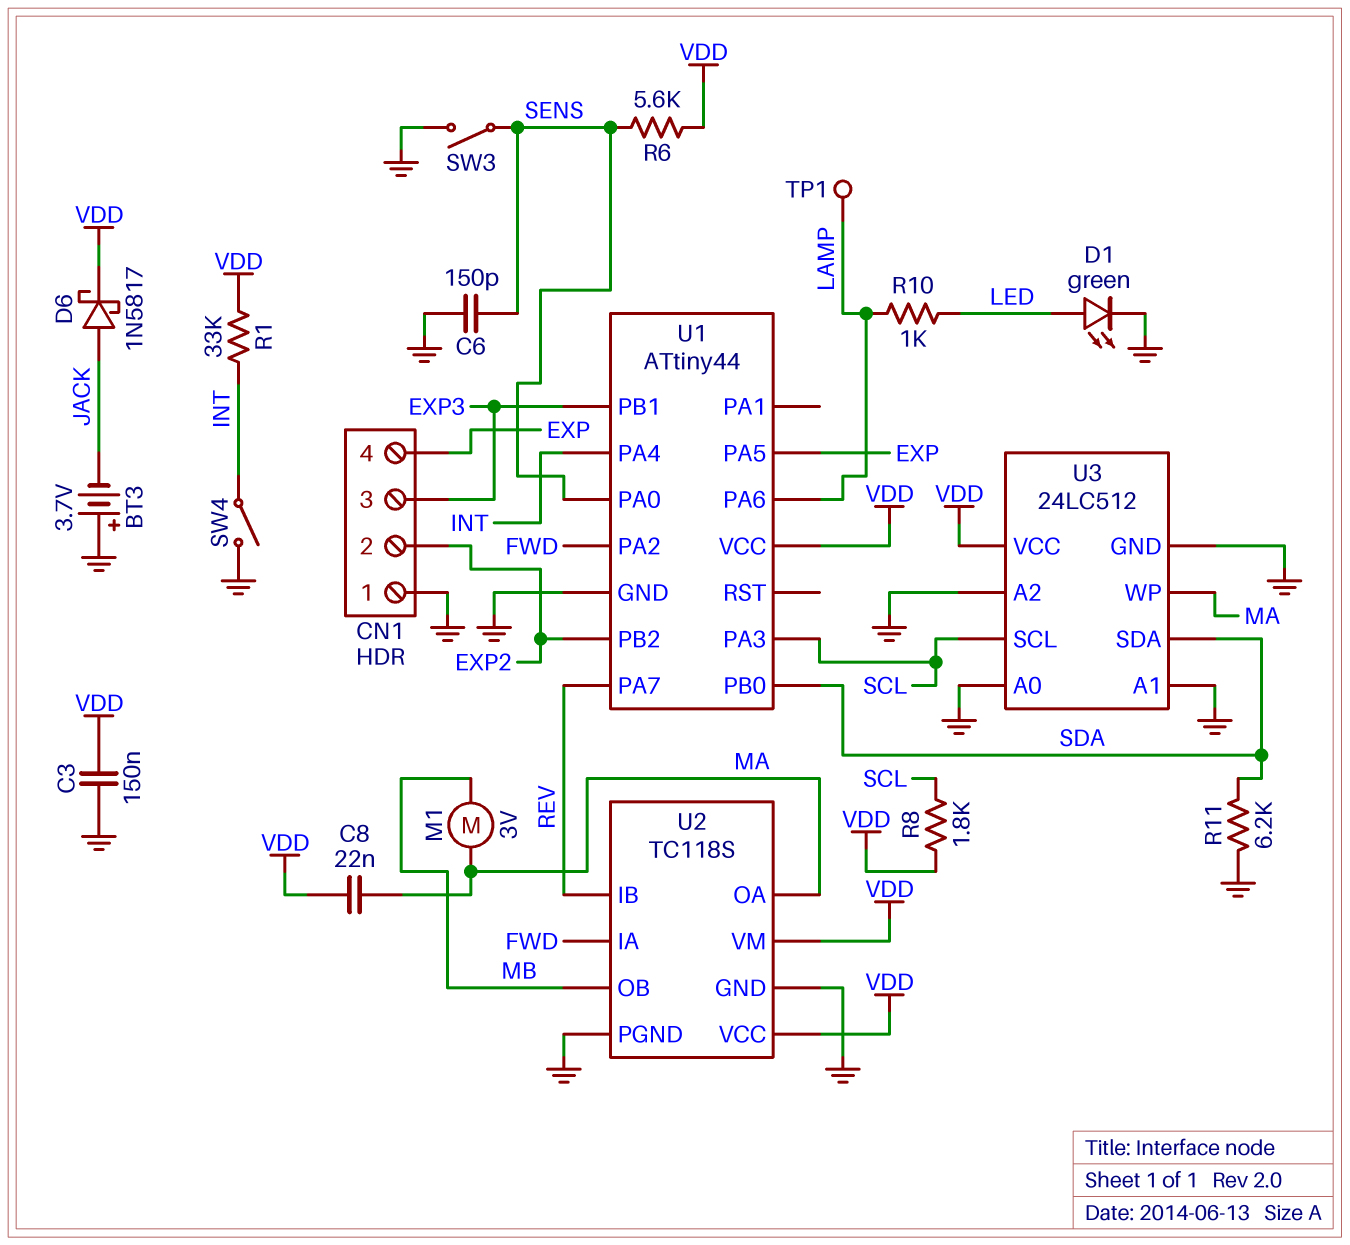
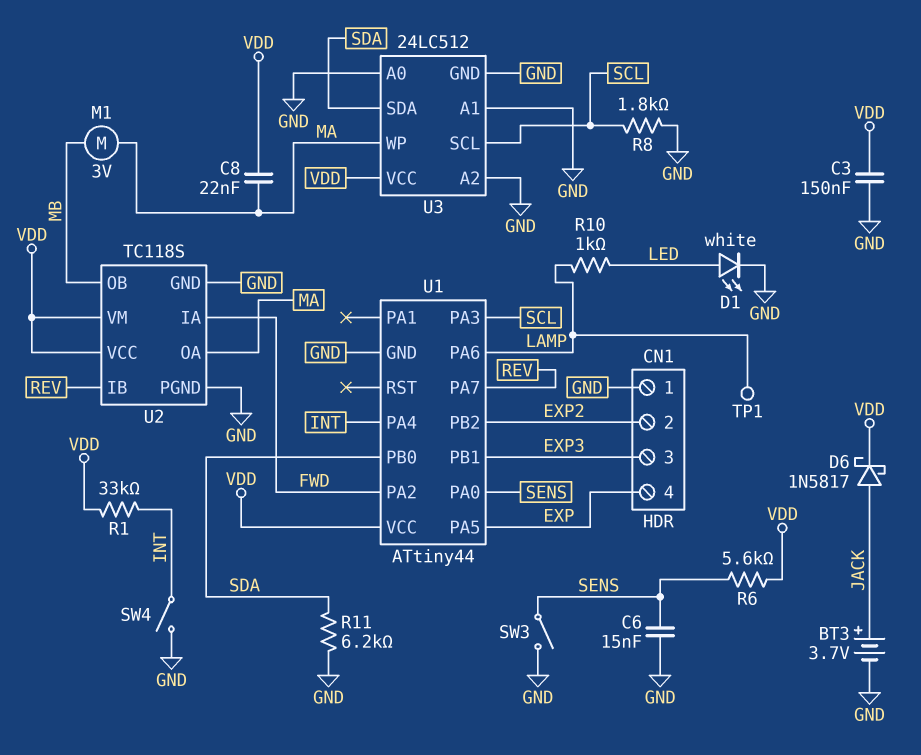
BT3: 3.7V (plus GND, minus JACK) -> 3.7V (plus JACK, minus GND)
C6: 150pF (GND, SENS) -> 15nF (GND, SENS)
D1: LED green (A LED, K GND) -> LED white (A LED, K GND)
R8: 1.8k (SCL, VDD) -> 1.8k (GND, SCL)

